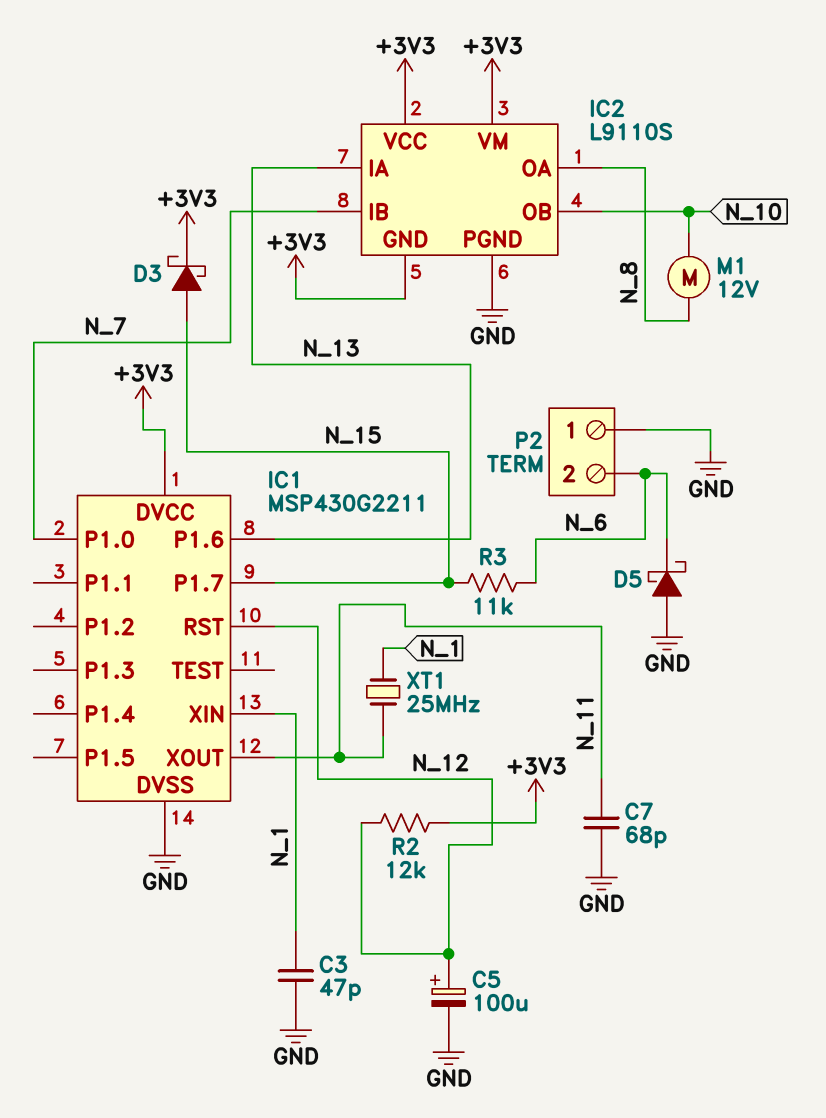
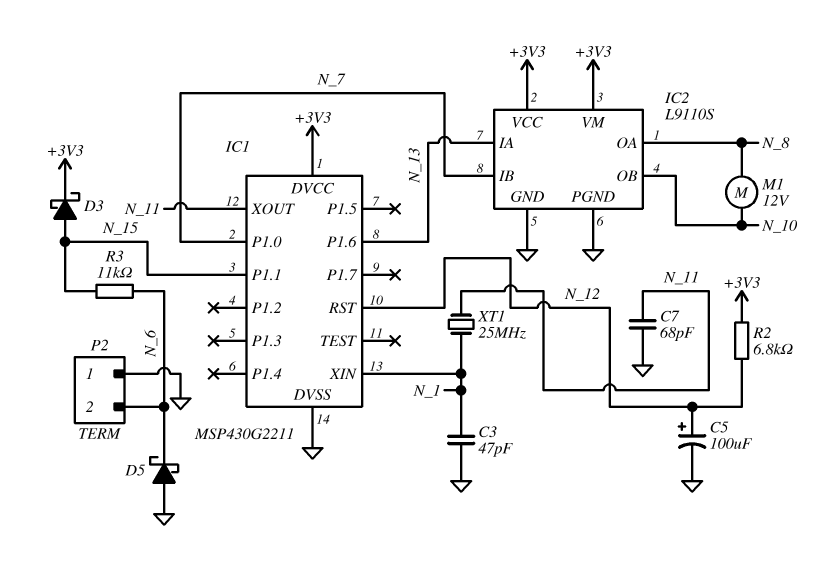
IC1 pin P1.1: none -> N_15
IC1 pin P1.7: N_15 -> none
IC2 pin GND: +3V3 -> GND
R2: 12k (+3V3, N_12) -> 6.8k (+3V3, N_12)

